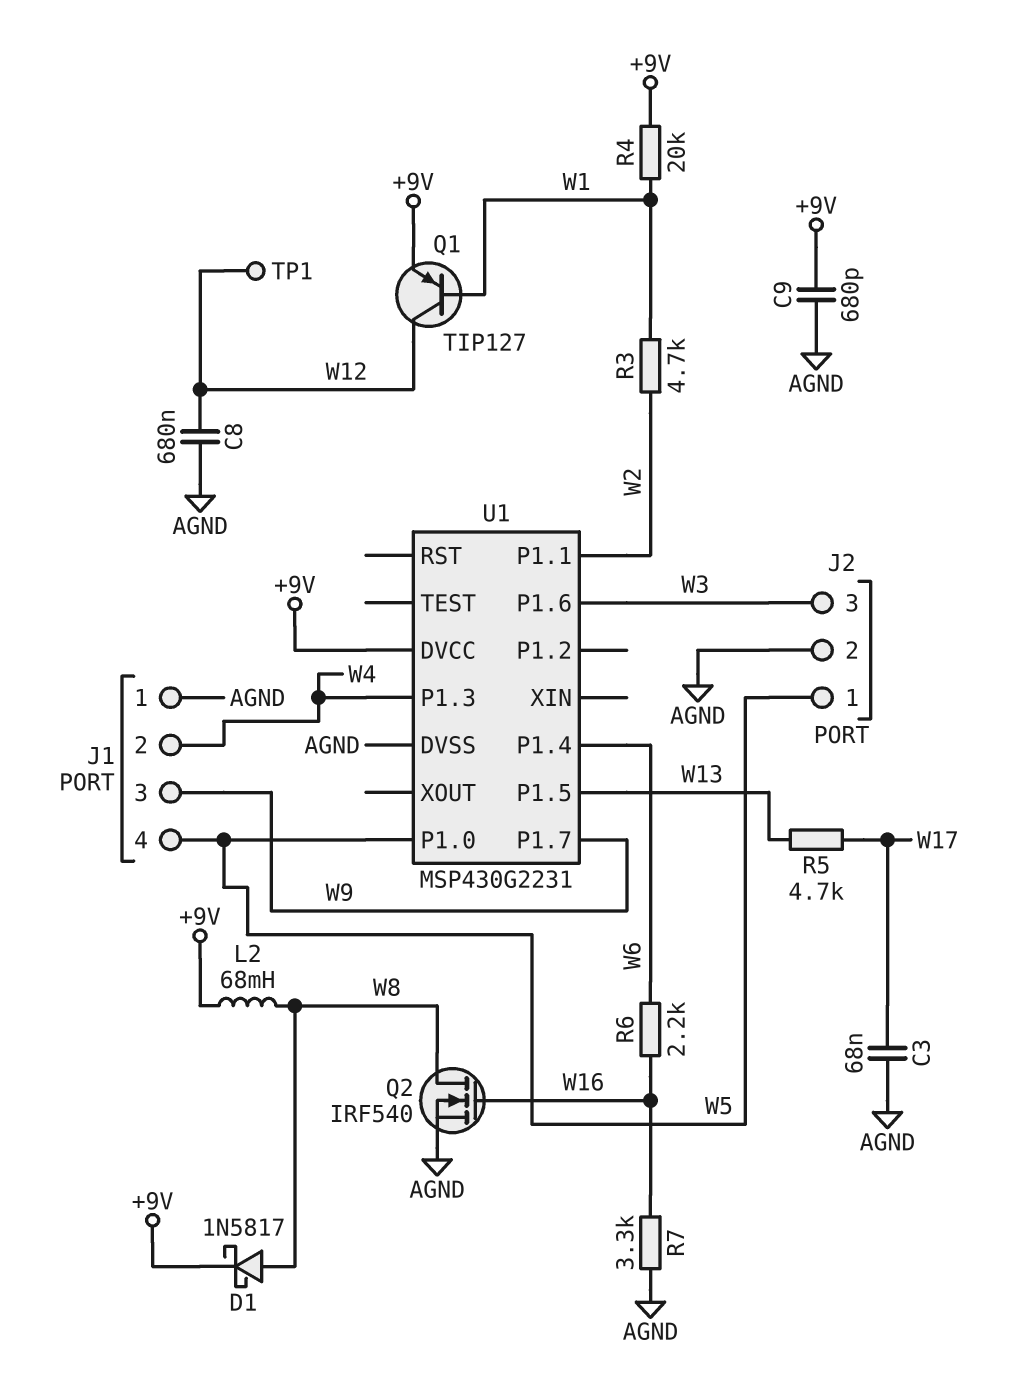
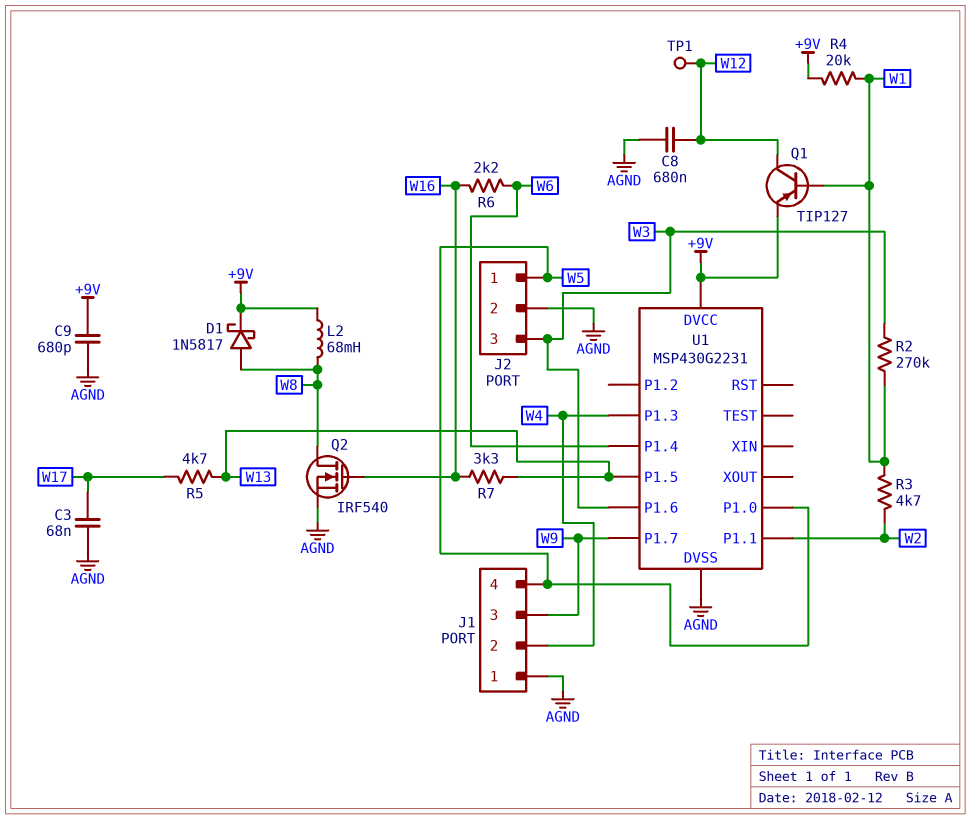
R2: none -> 270k (W1, W3)
R7: 3.3k (AGND, W16) -> 3.3k (W13, W16)

